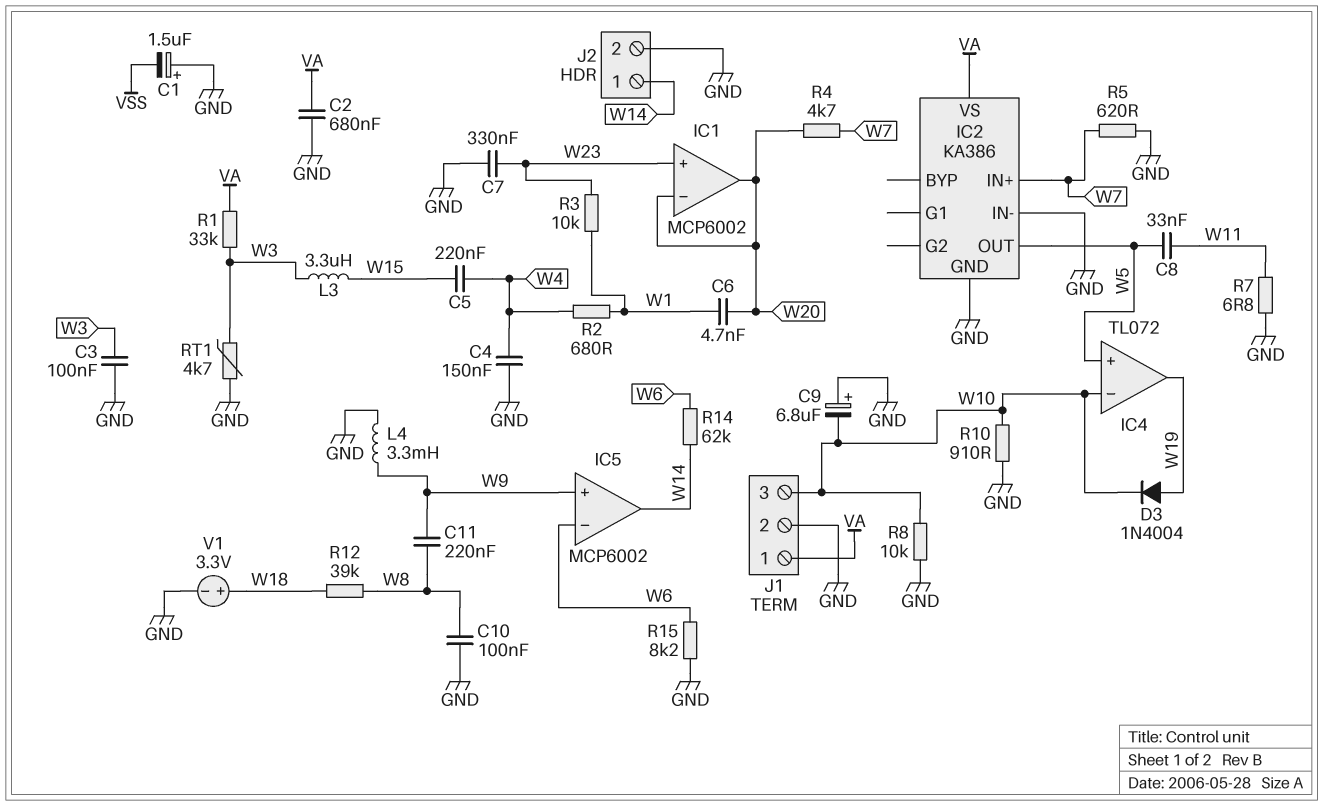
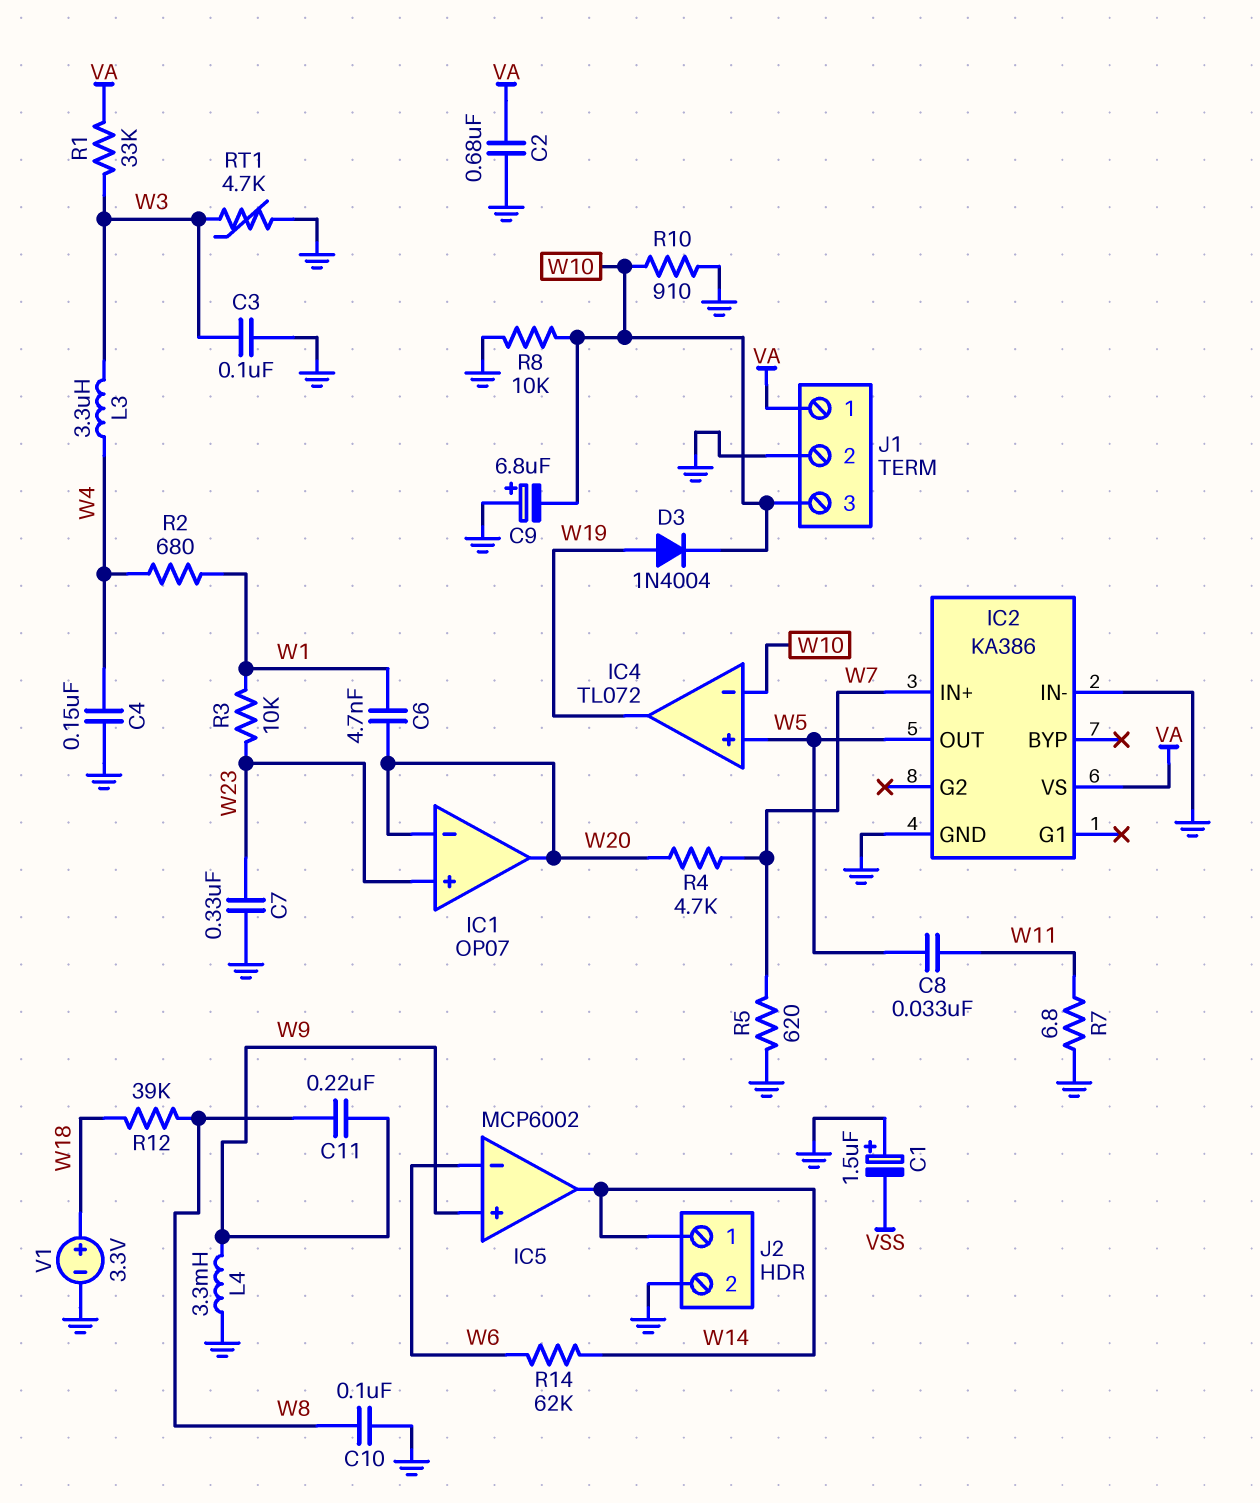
C5: 220nF (W4, W15) -> none
IC1: MCP6002 -> OP07
L3: 3.3uH (W3, W15) -> 3.3uH (W3, W4)
R15: 8.2k (GND, W6) -> none

